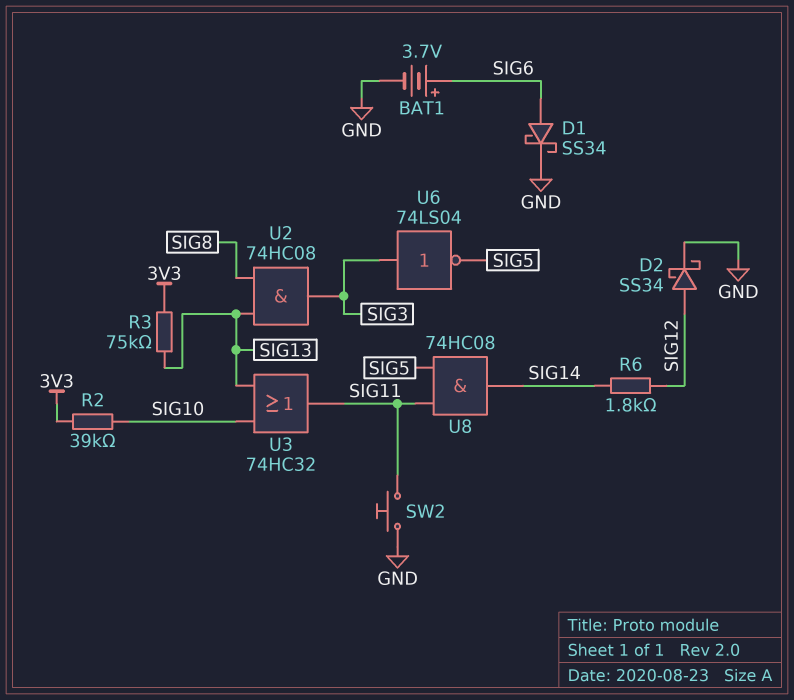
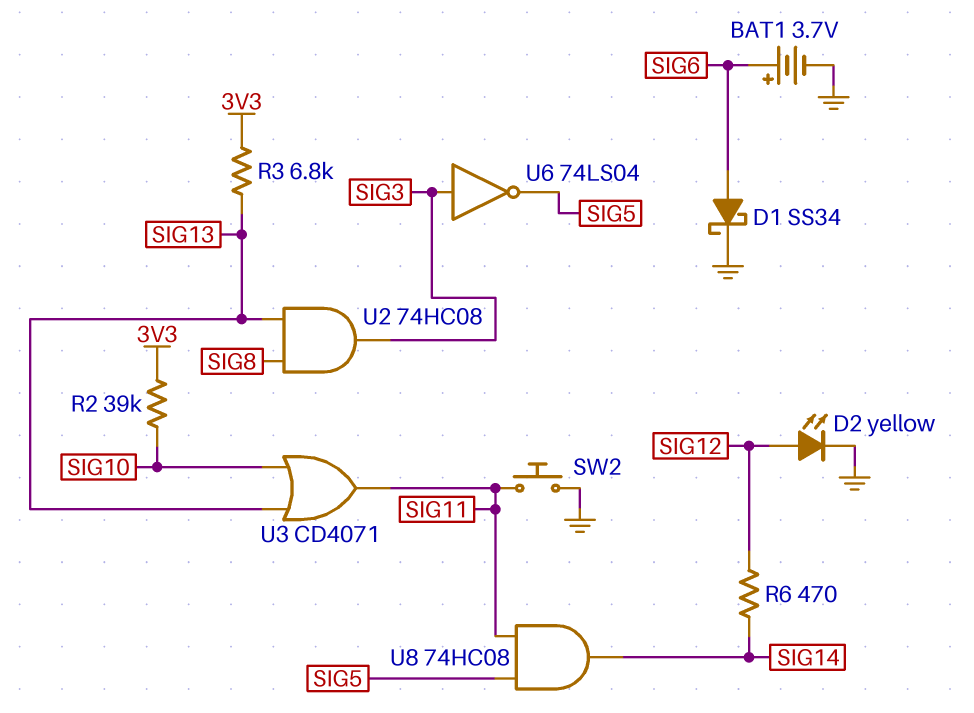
D2: schottky SS34 (A SIG12, K GND) -> LED yellow (A SIG12, K GND)
R3: 75k (3V3, SIG13) -> 6.8k (3V3, SIG13)
R6: 1.8k (SIG12, SIG14) -> 470 (SIG12, SIG14)
U3: OR 74HC32 (in SIG10, in SIG13, out SIG11) -> OR CD4071 (in SIG10, in SIG13, out SIG11)

